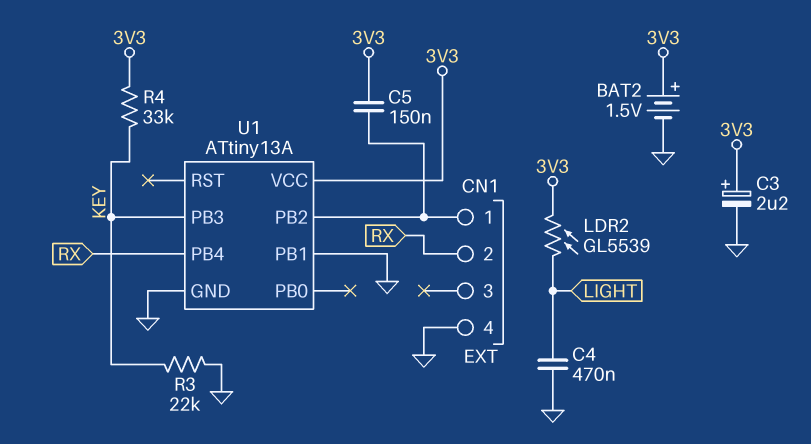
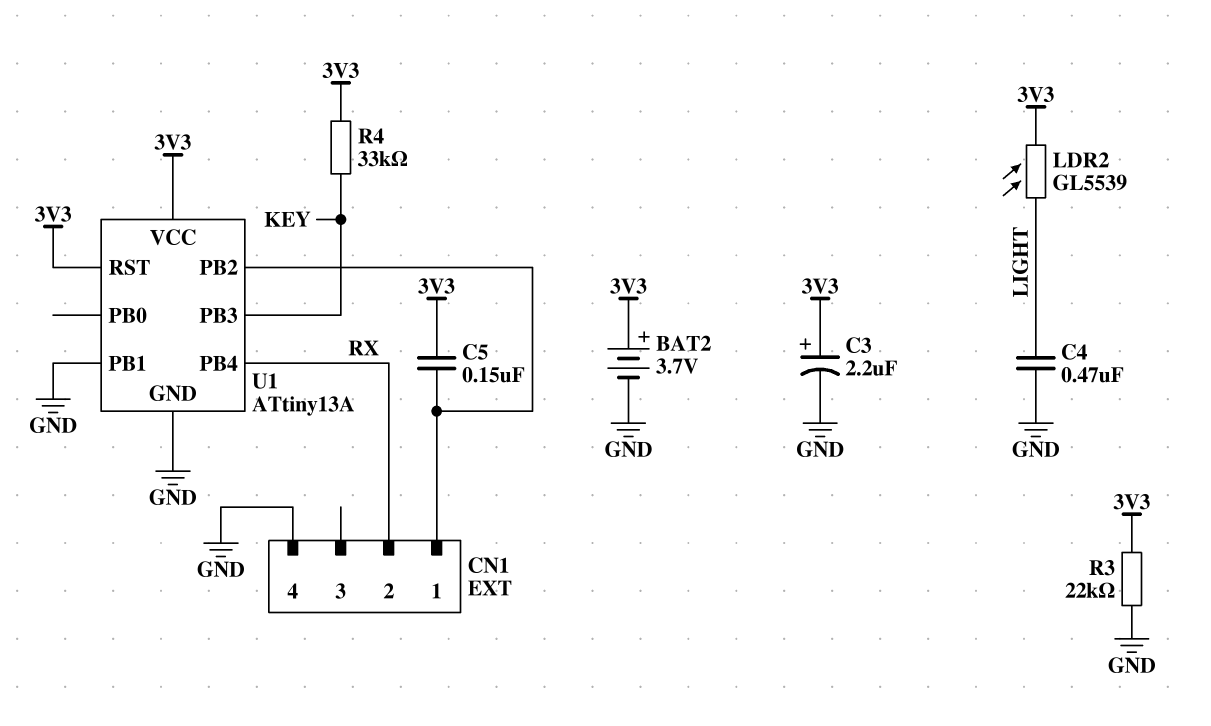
BAT2: 1.5V (plus 3V3, minus GND) -> 3.7V (plus 3V3, minus GND)
R3: 22k (GND, KEY) -> 22k (3V3, GND)
U1 pin RST: none -> 3V3

